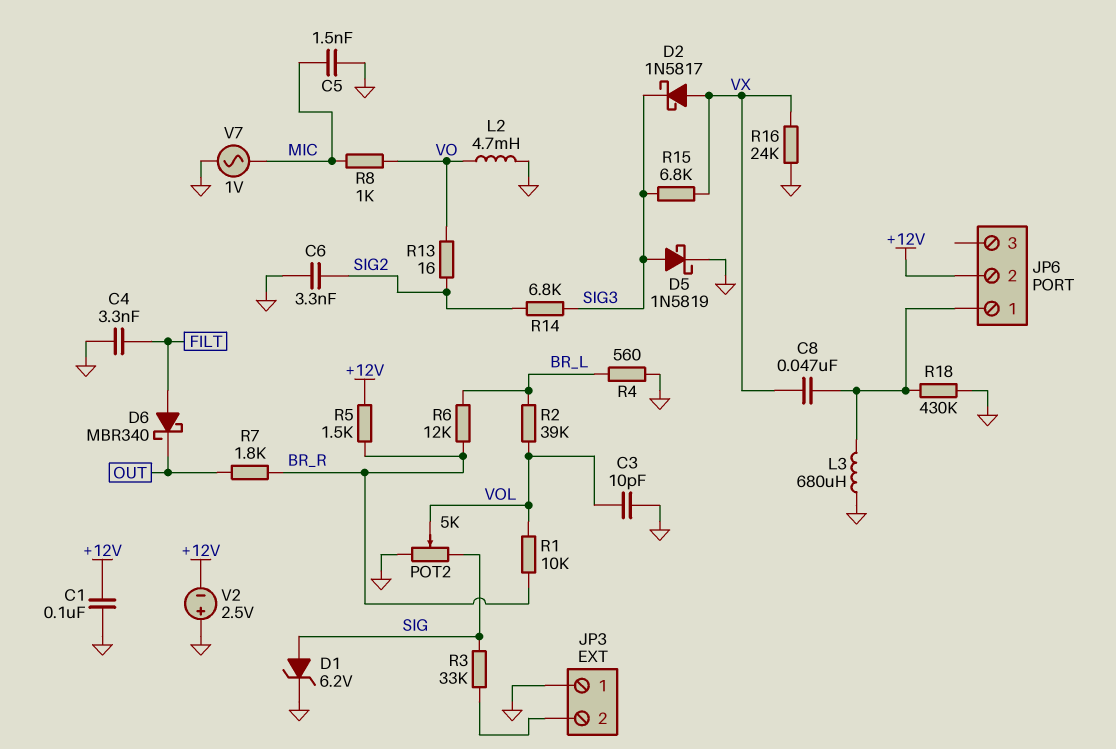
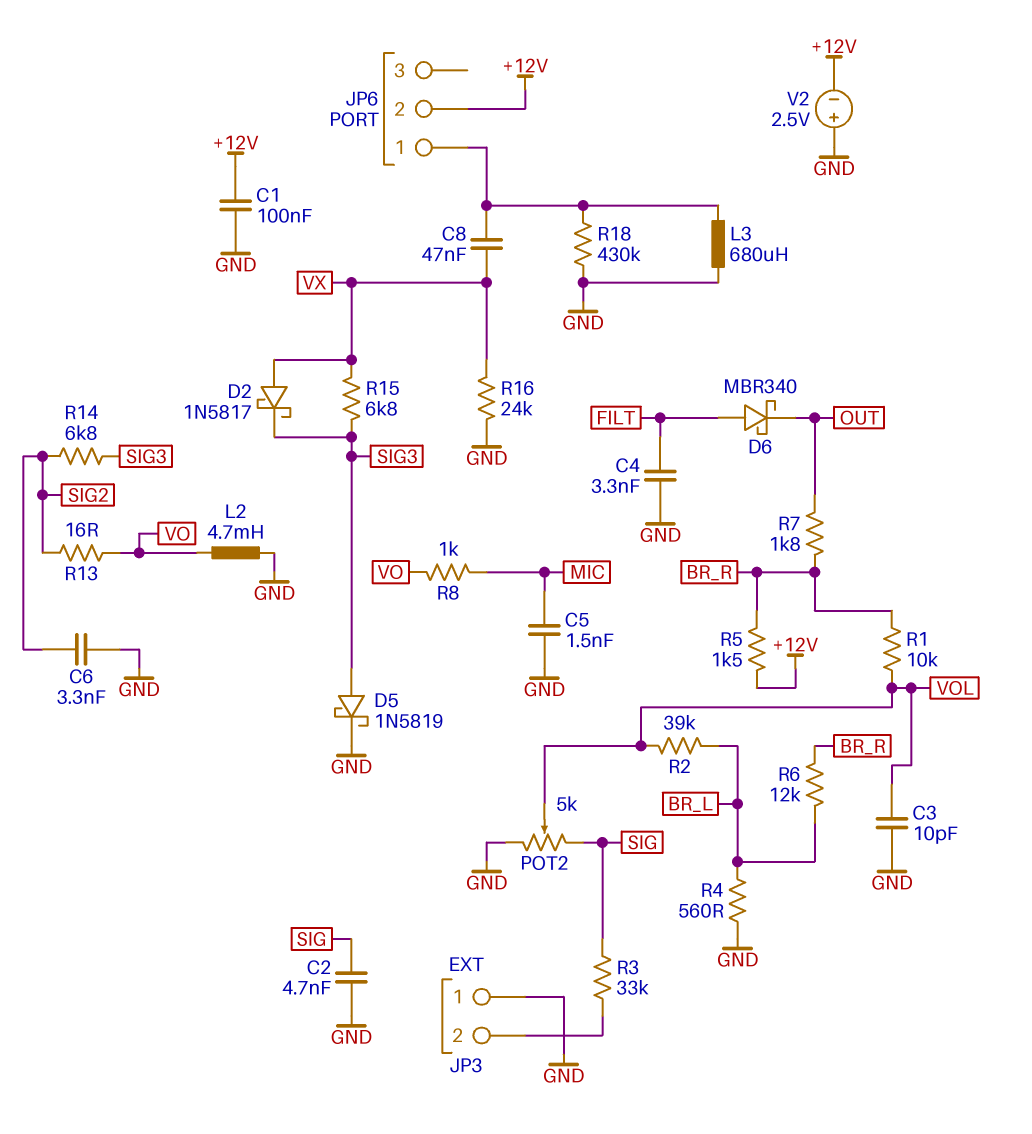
C2: none -> 4.7nF (GND, SIG)
D1: zener 6.2V (A SIG, K GND) -> none
V7: AC 1V (GND, MIC) -> none

